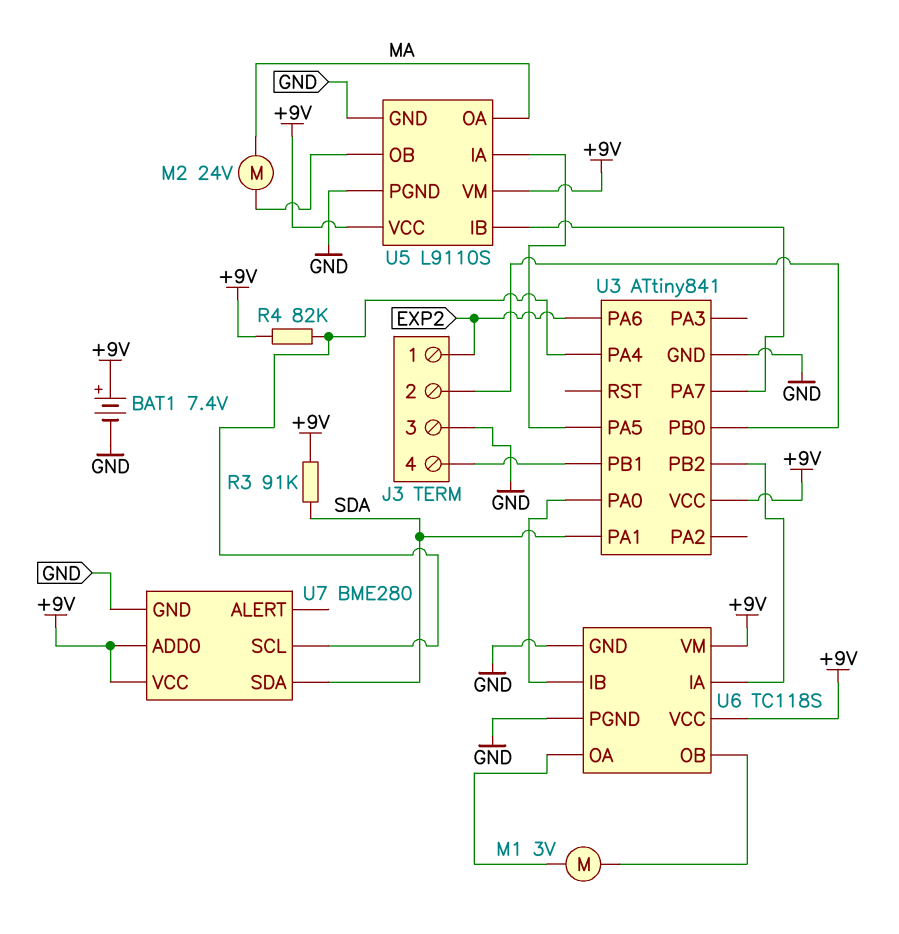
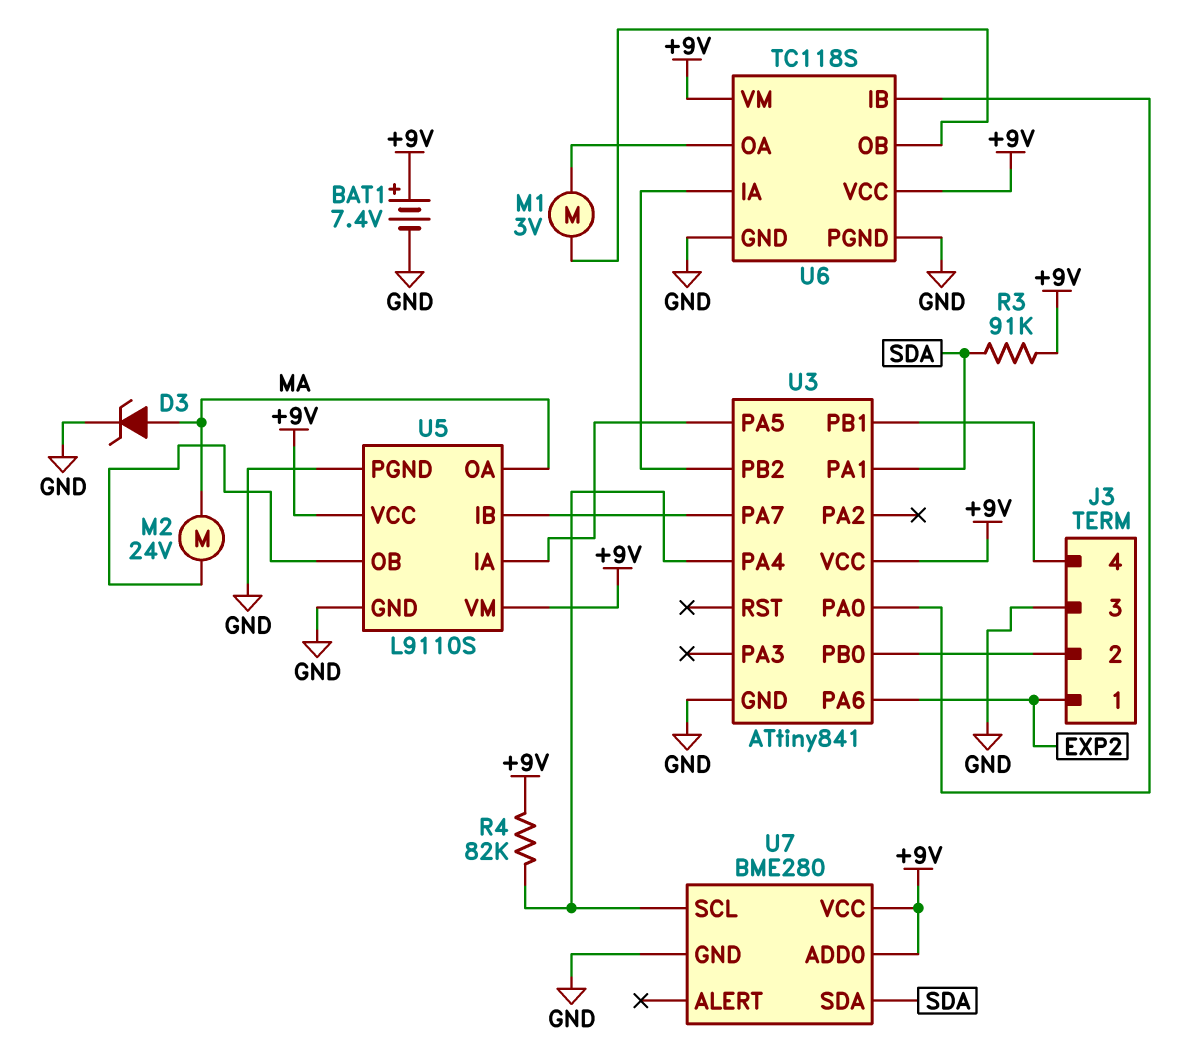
D3: none -> zener (A MA, K GND)

